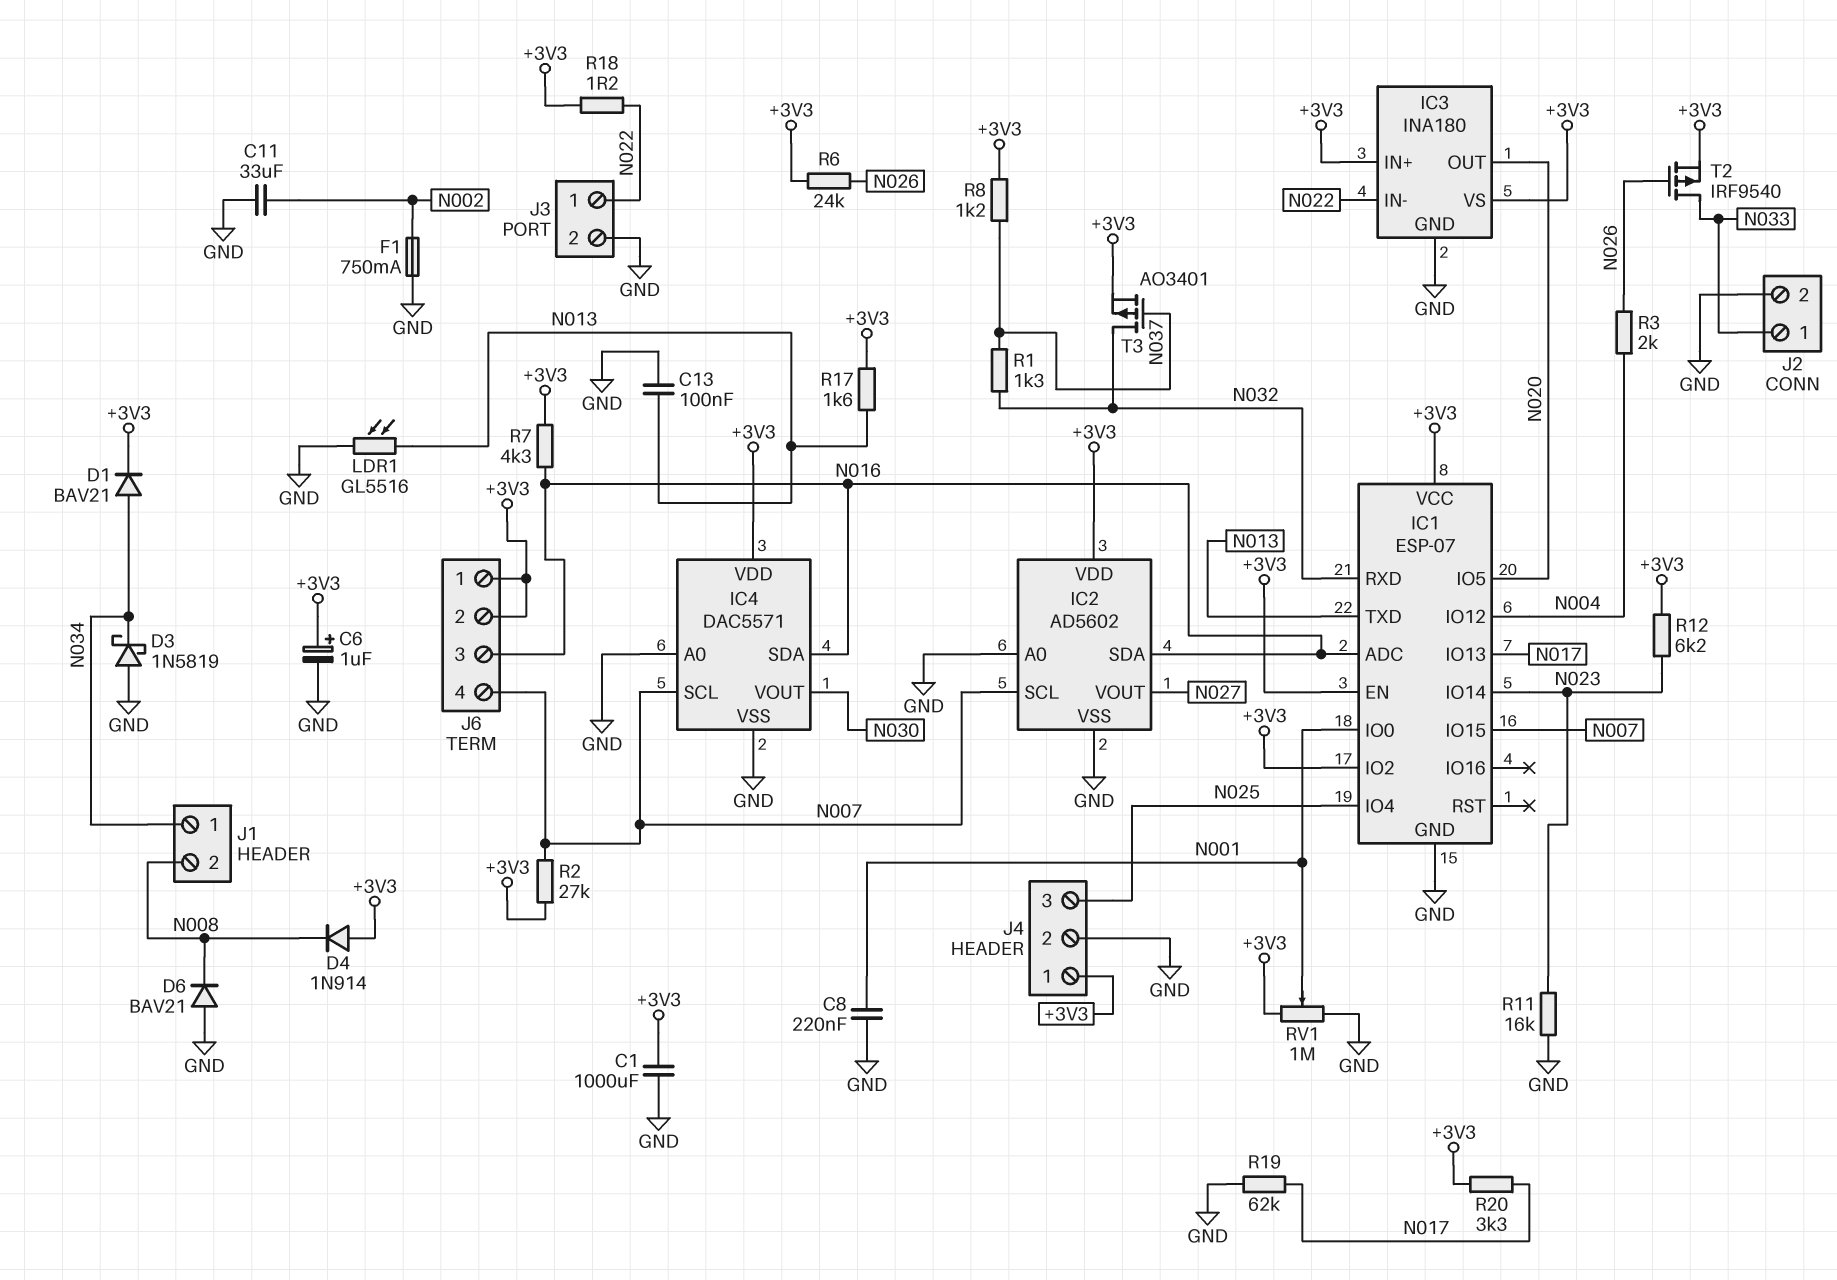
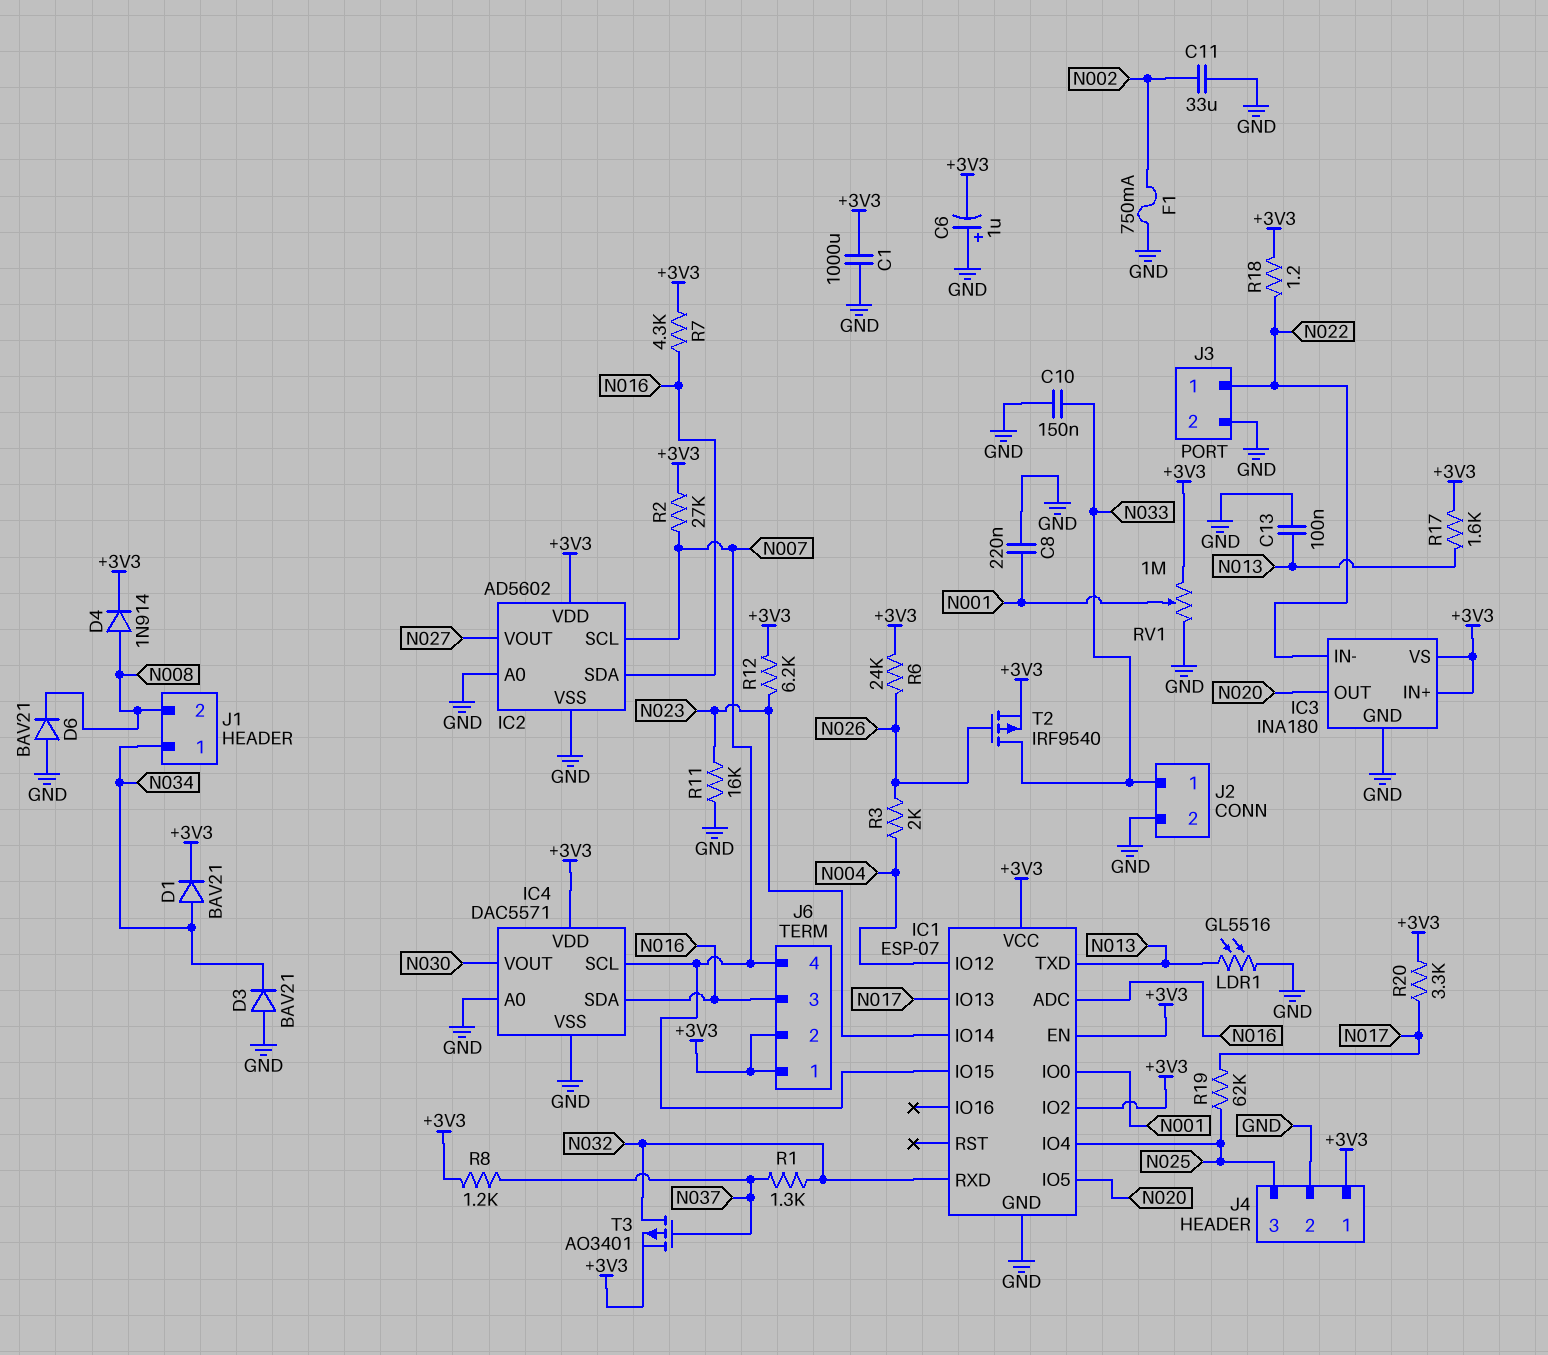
C6: 1uF (plus +3V3, minus GND) -> 1uF (plus GND, minus +3V3)
C10: none -> 150nF (GND, N033)
D3: schottky 1N5819 (A GND, K N034) -> diode BAV21 (A GND, K N034)
D4: diode 1N914 (A +3V3, K N008) -> diode 1N914 (A N008, K +3V3)
R19: 62k (GND, N017) -> 62k (N017, N025)

